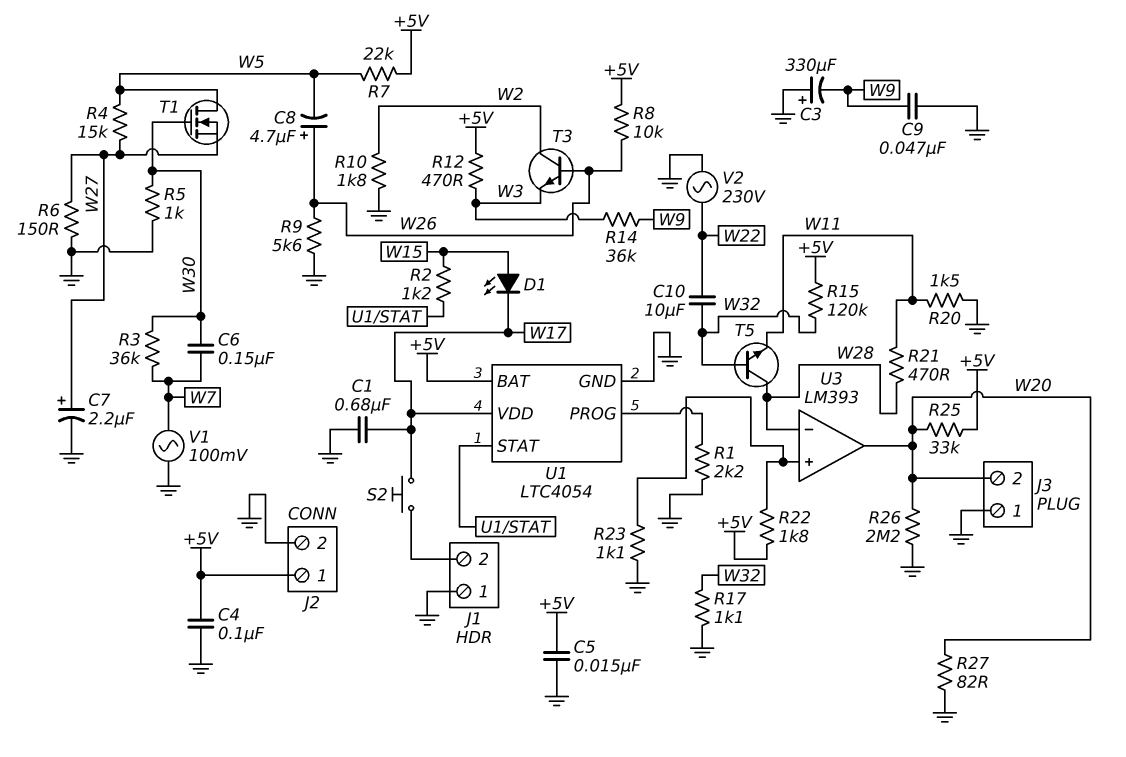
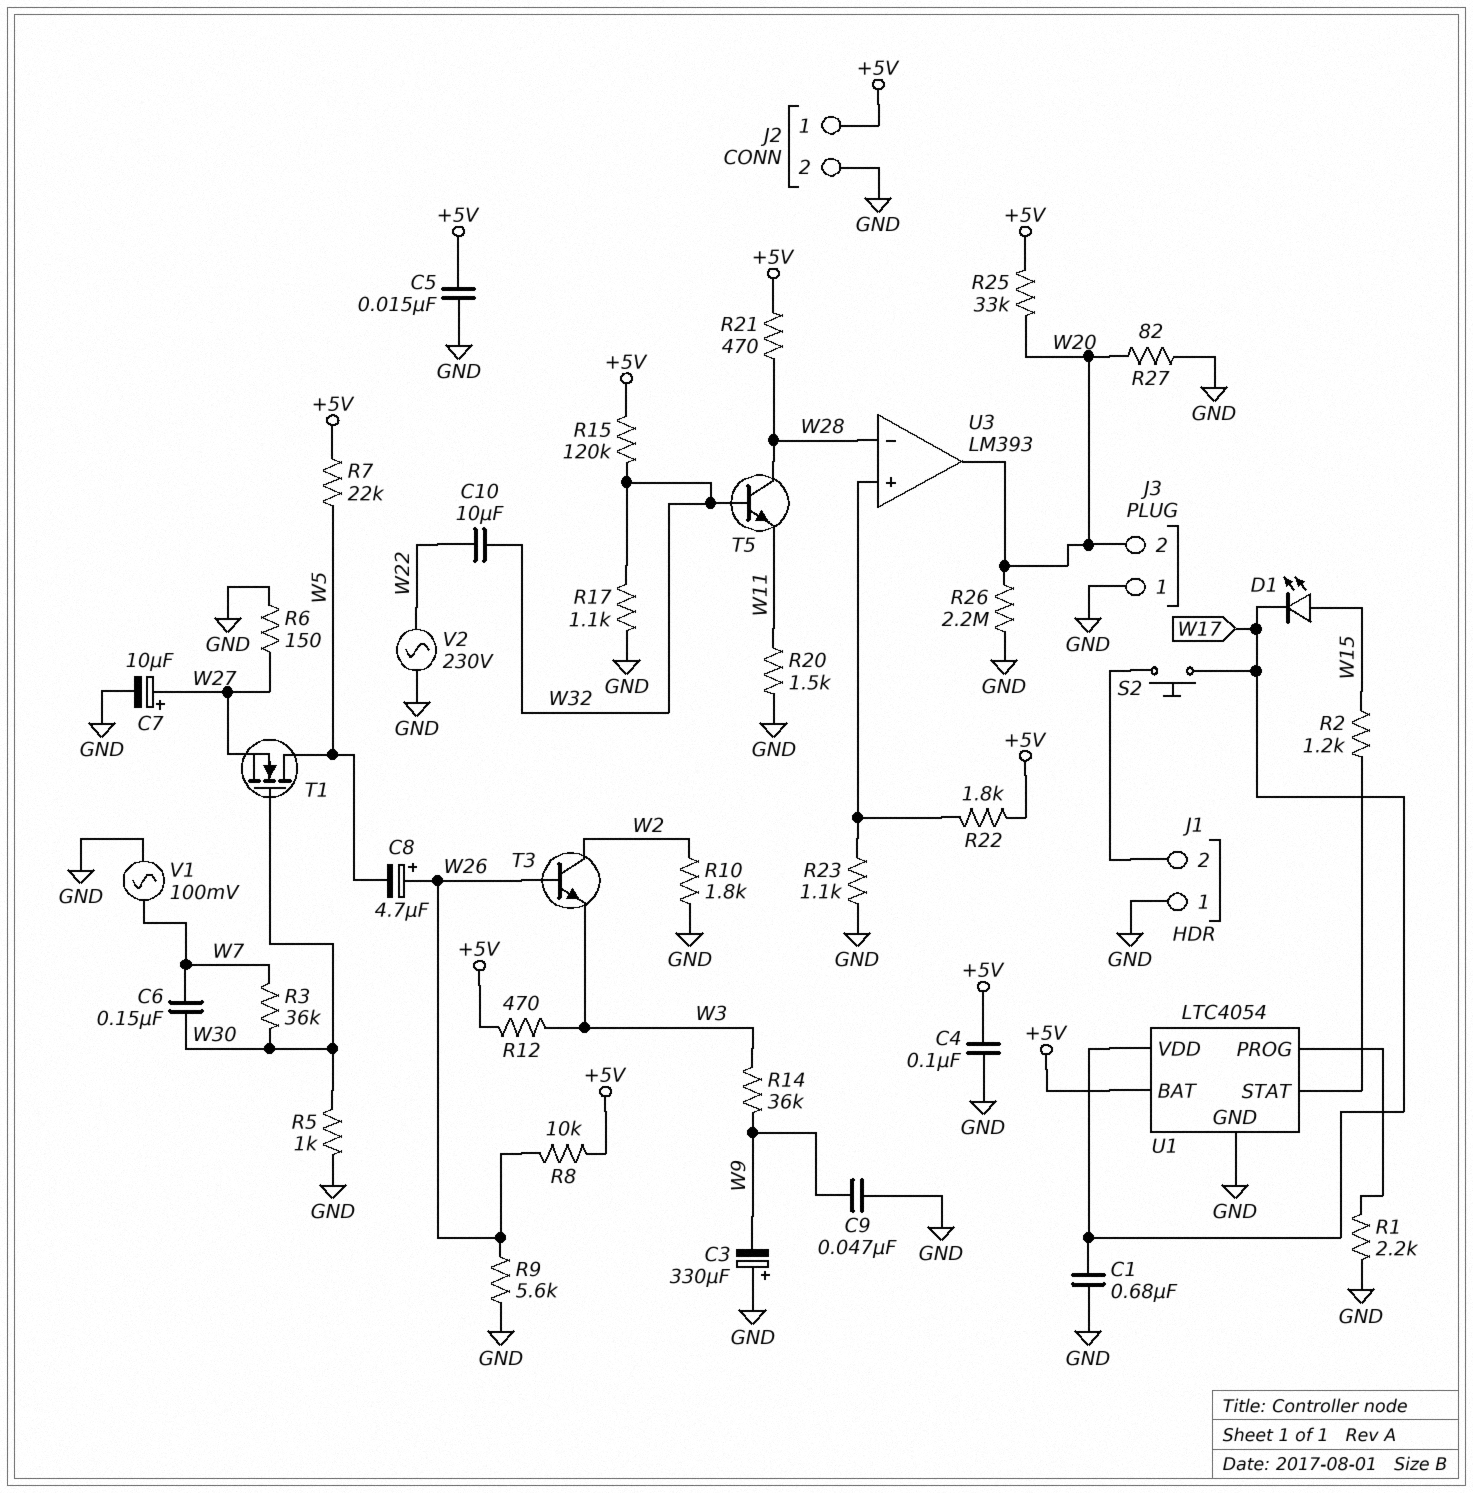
C7: 2.2uF (plus W27, minus GND) -> 10uF (plus W27, minus GND)
R4: 15k (W5, W27) -> none
R21: 470 (W11, W28) -> 470 (+5V, W28)

